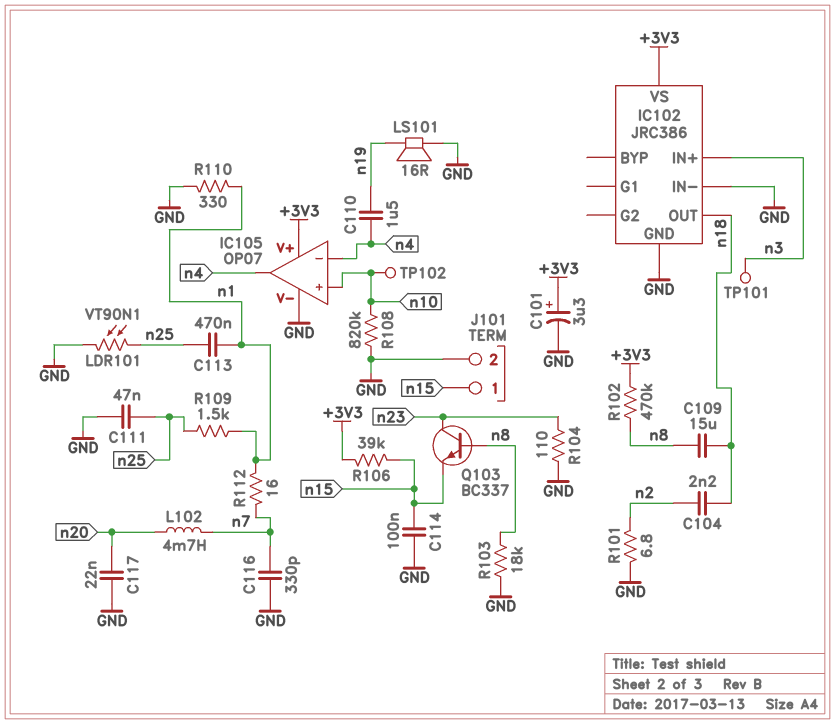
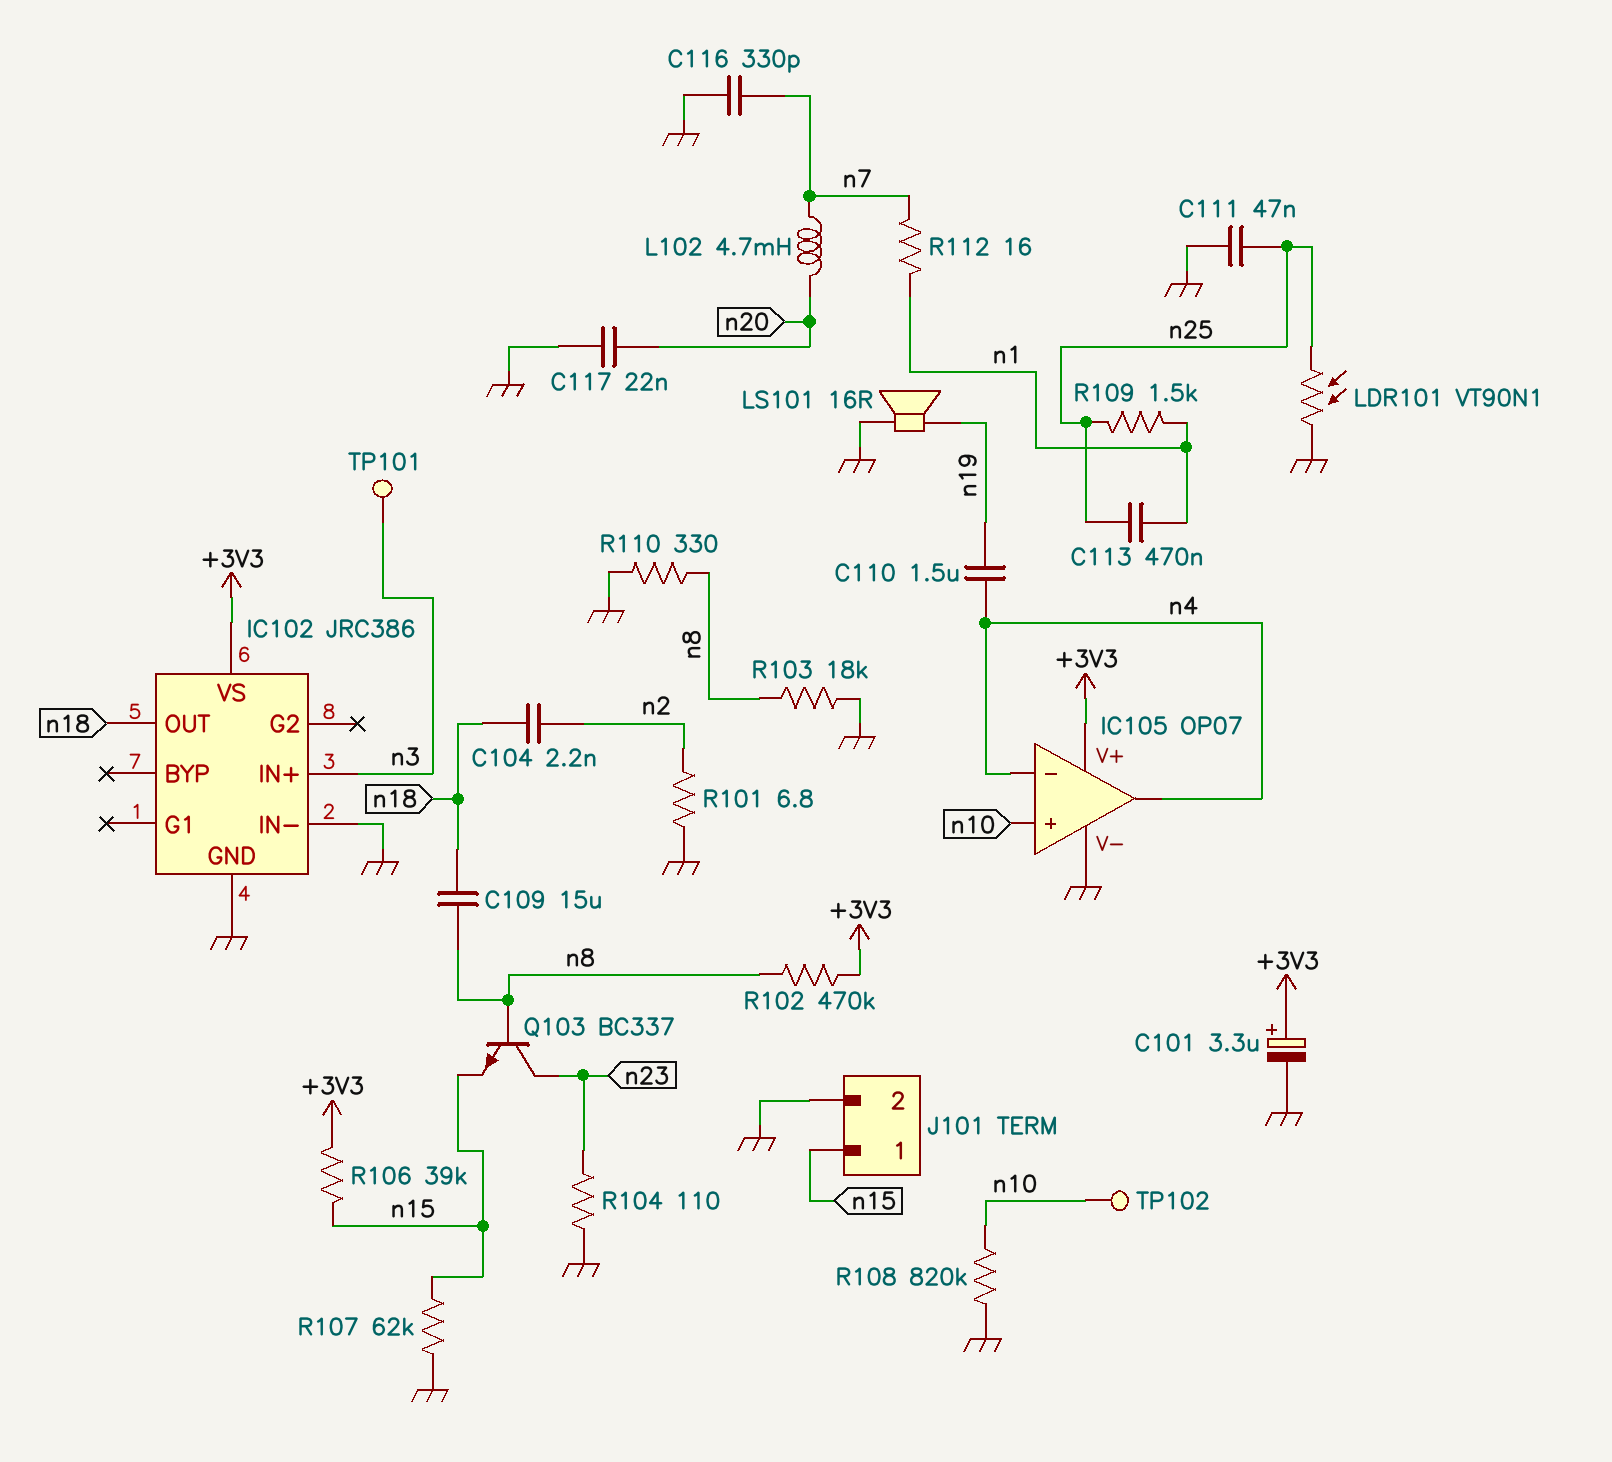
C114: 100nF (GND, n15) -> none
R107: none -> 62k (GND, n15)
R110: 330 (GND, n1) -> 330 (GND, n8)

